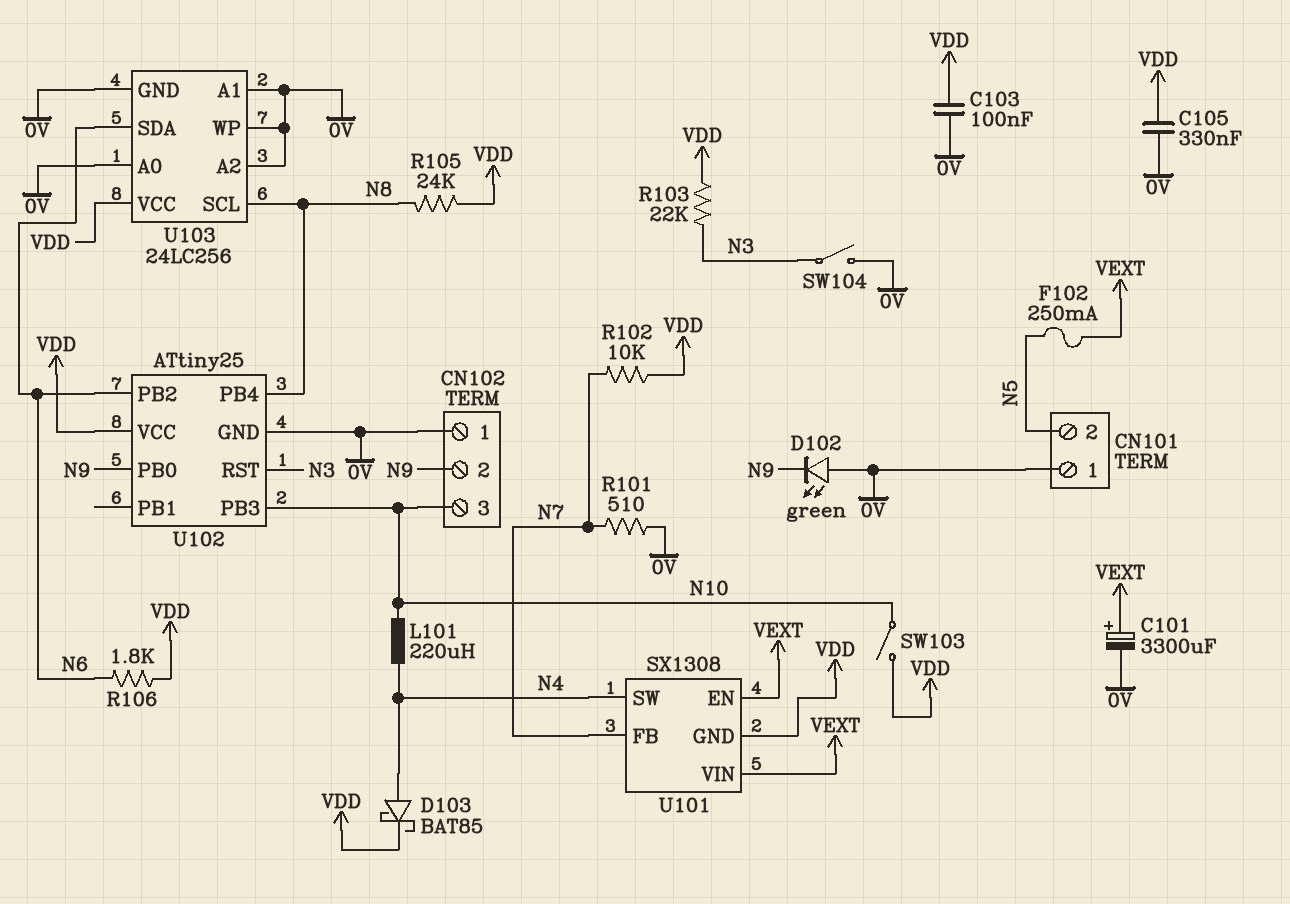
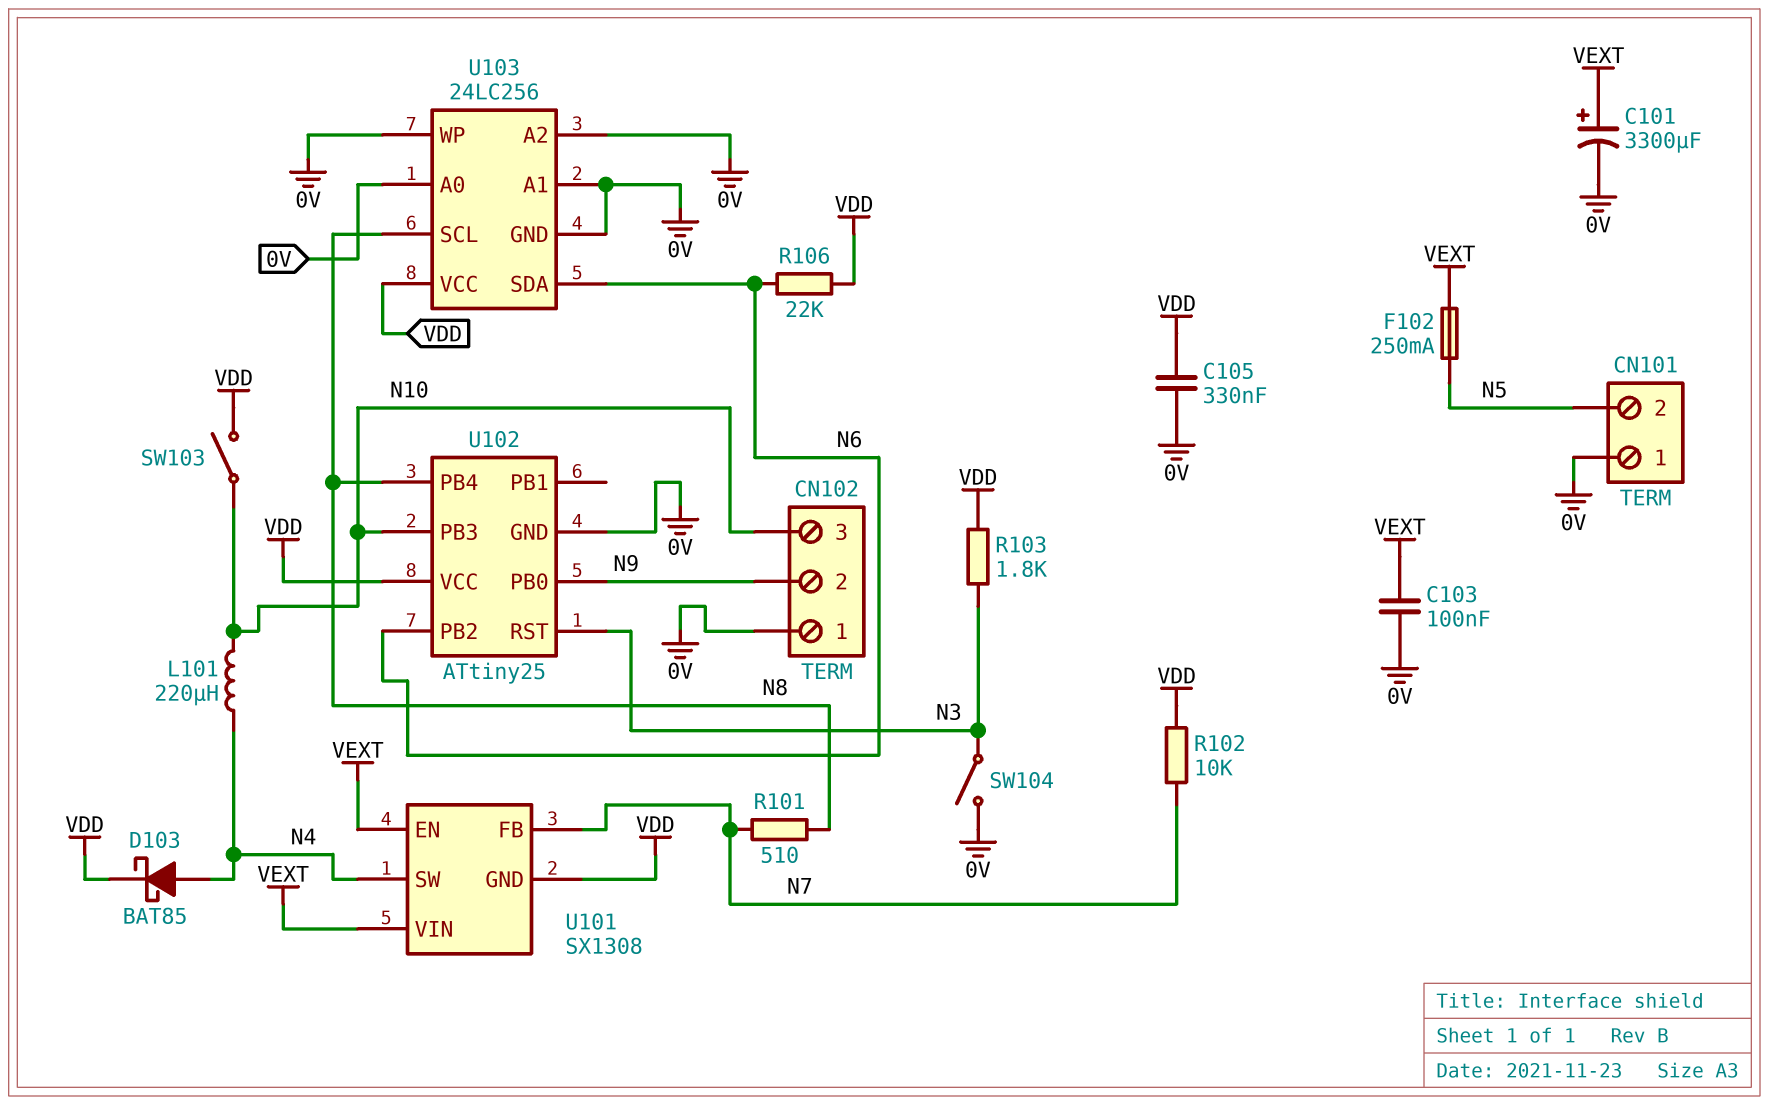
C103: 100nF (0V, VDD) -> 100nF (0V, VEXT)
D102: LED green (A 0V, K N9) -> none
R101: 510 (0V, N7) -> 510 (N7, N8)
R103: 22k (N3, VDD) -> 1.8k (N3, VDD)
R105: 24k (N8, VDD) -> none
R106: 1.8k (N6, VDD) -> 22k (N6, VDD)

